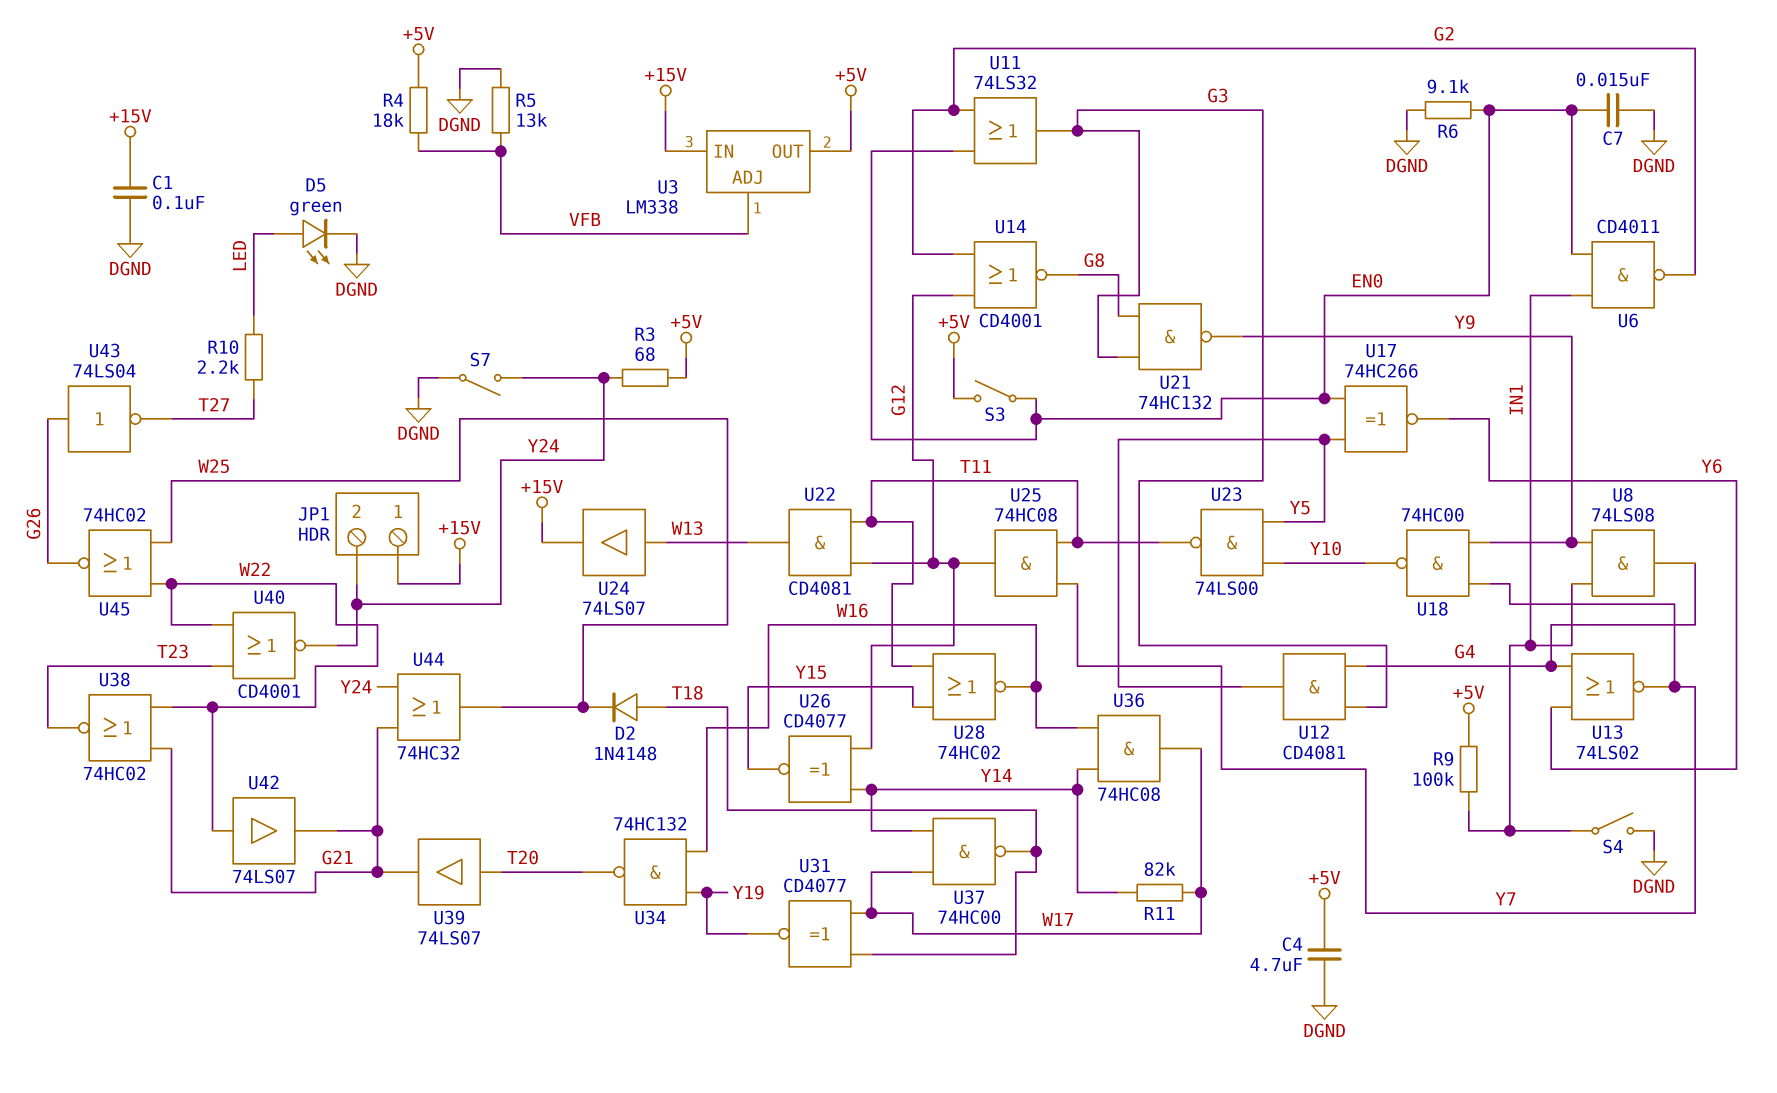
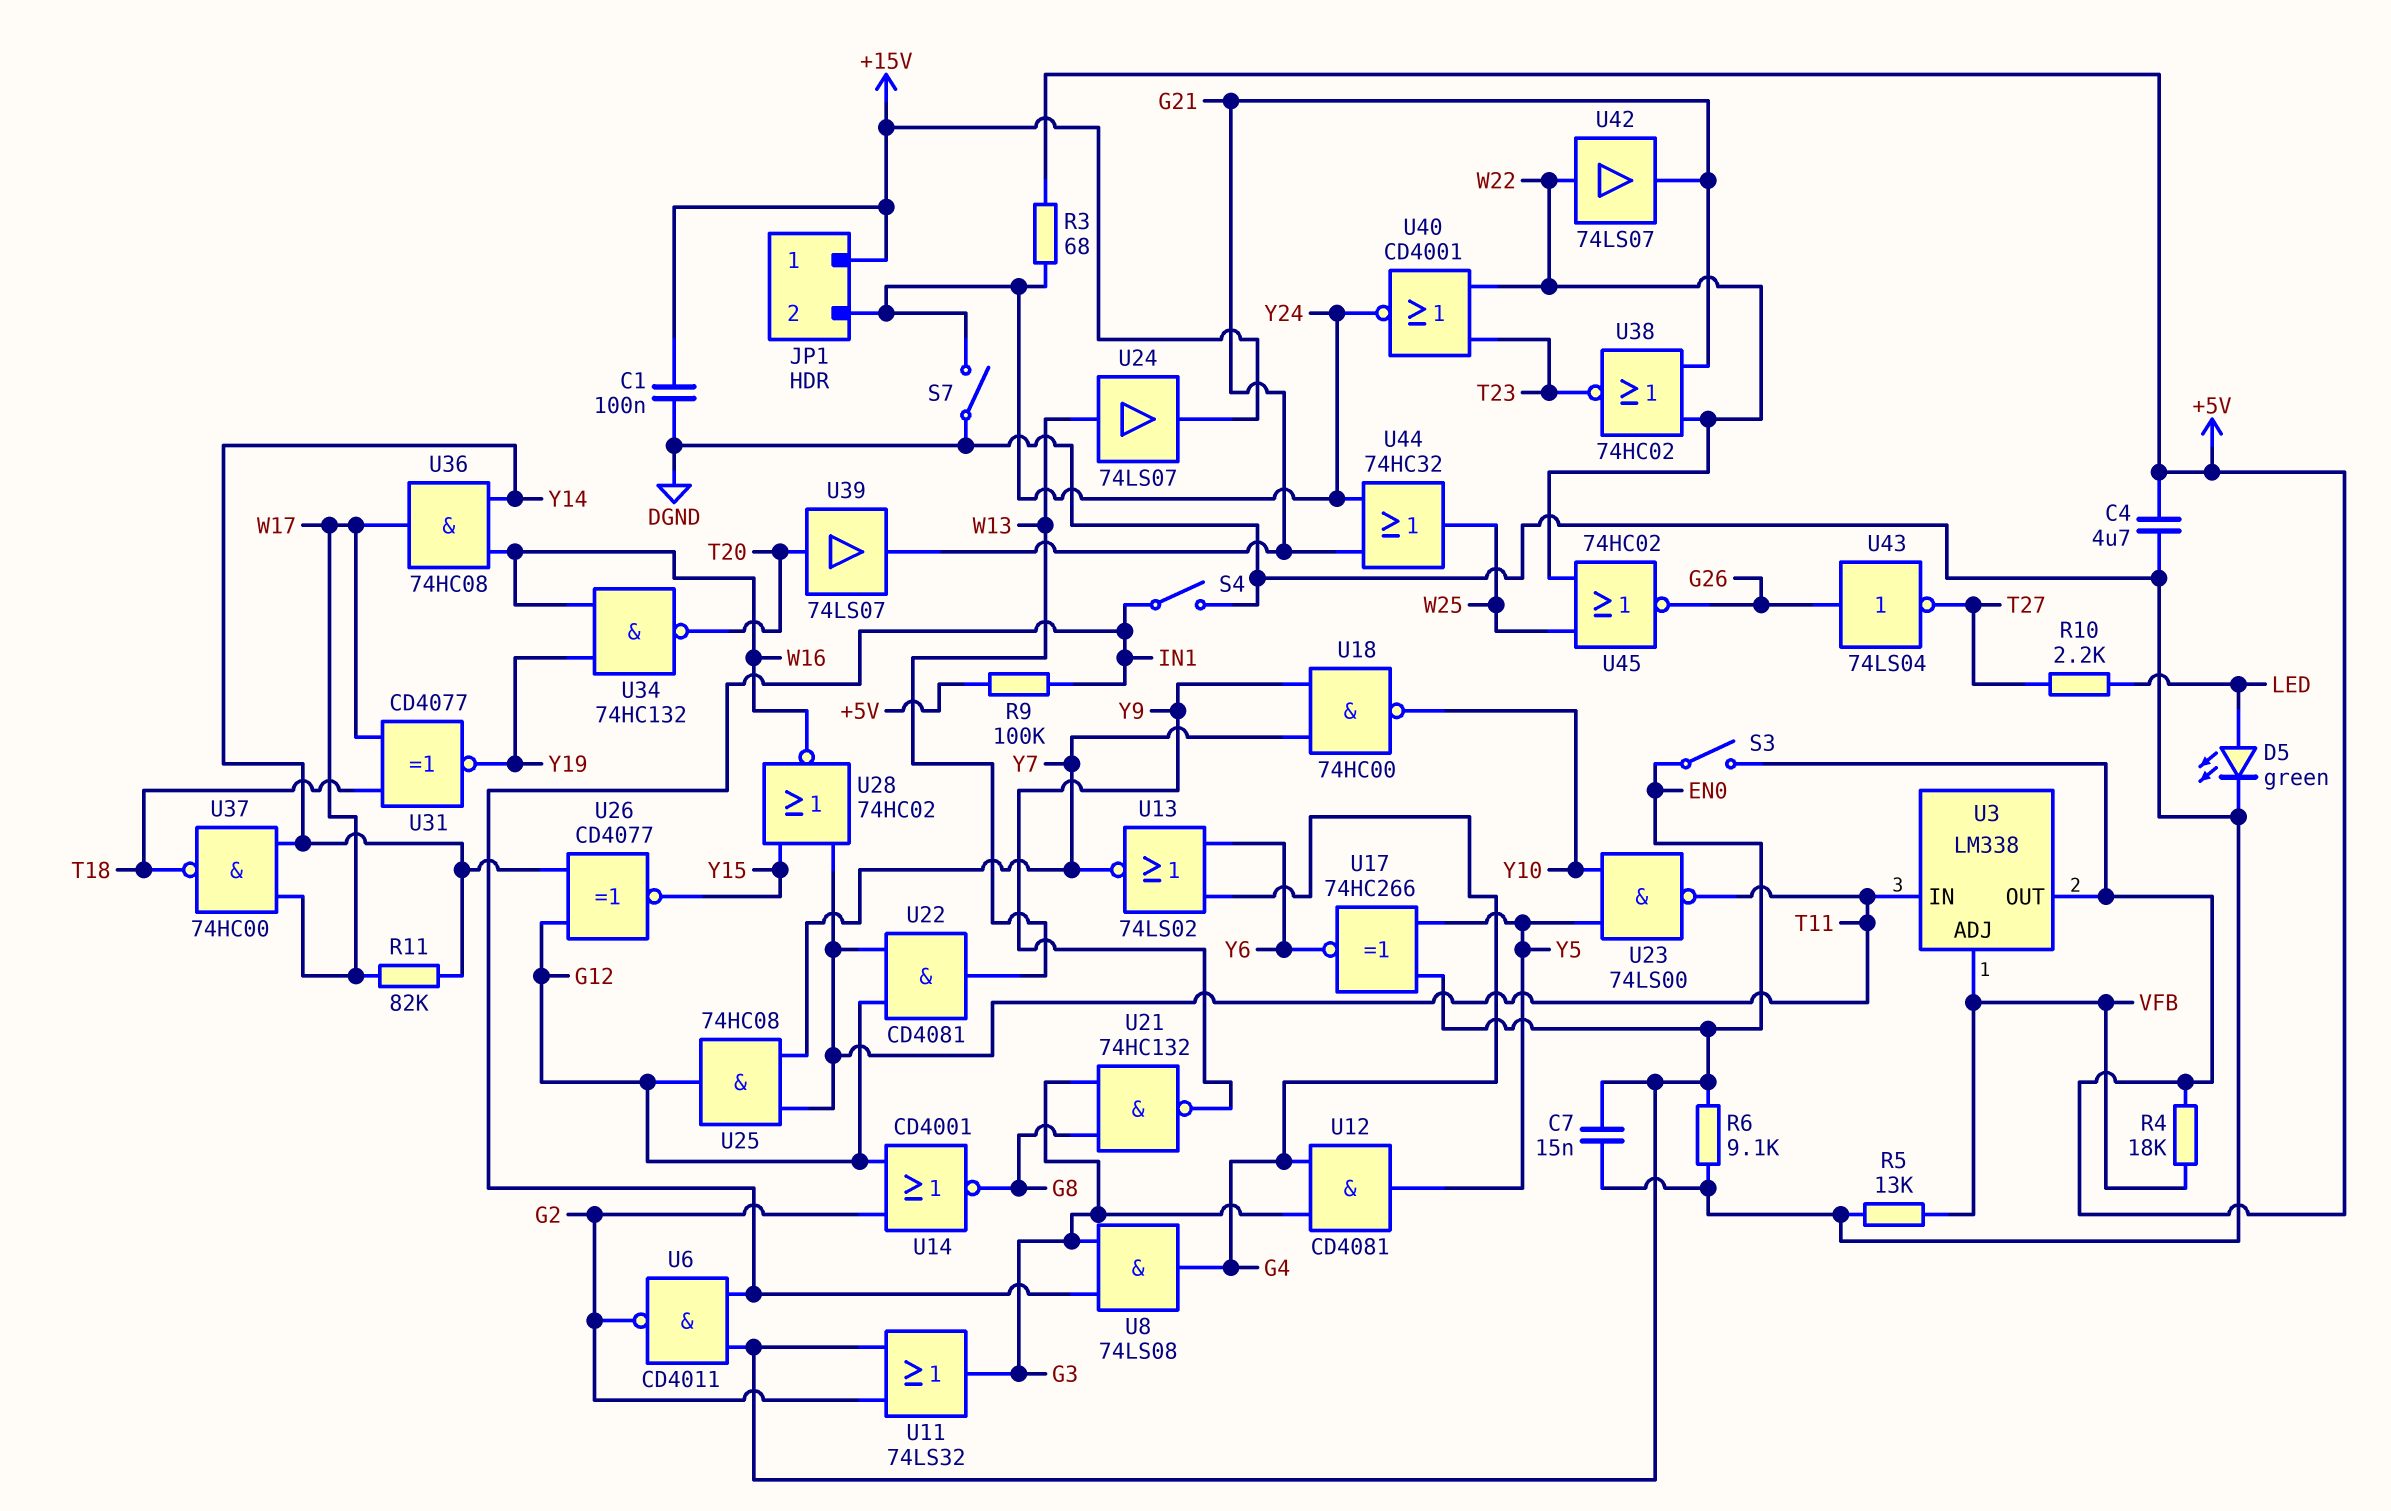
D2: diode 1N4148 (A T18, K W25) -> none
U3 pin IN: +15V -> T11
U8: AND 74LS08 (in IN1, in Y9, out G4) -> AND 74LS08 (in G3, in IN1, out G4)

